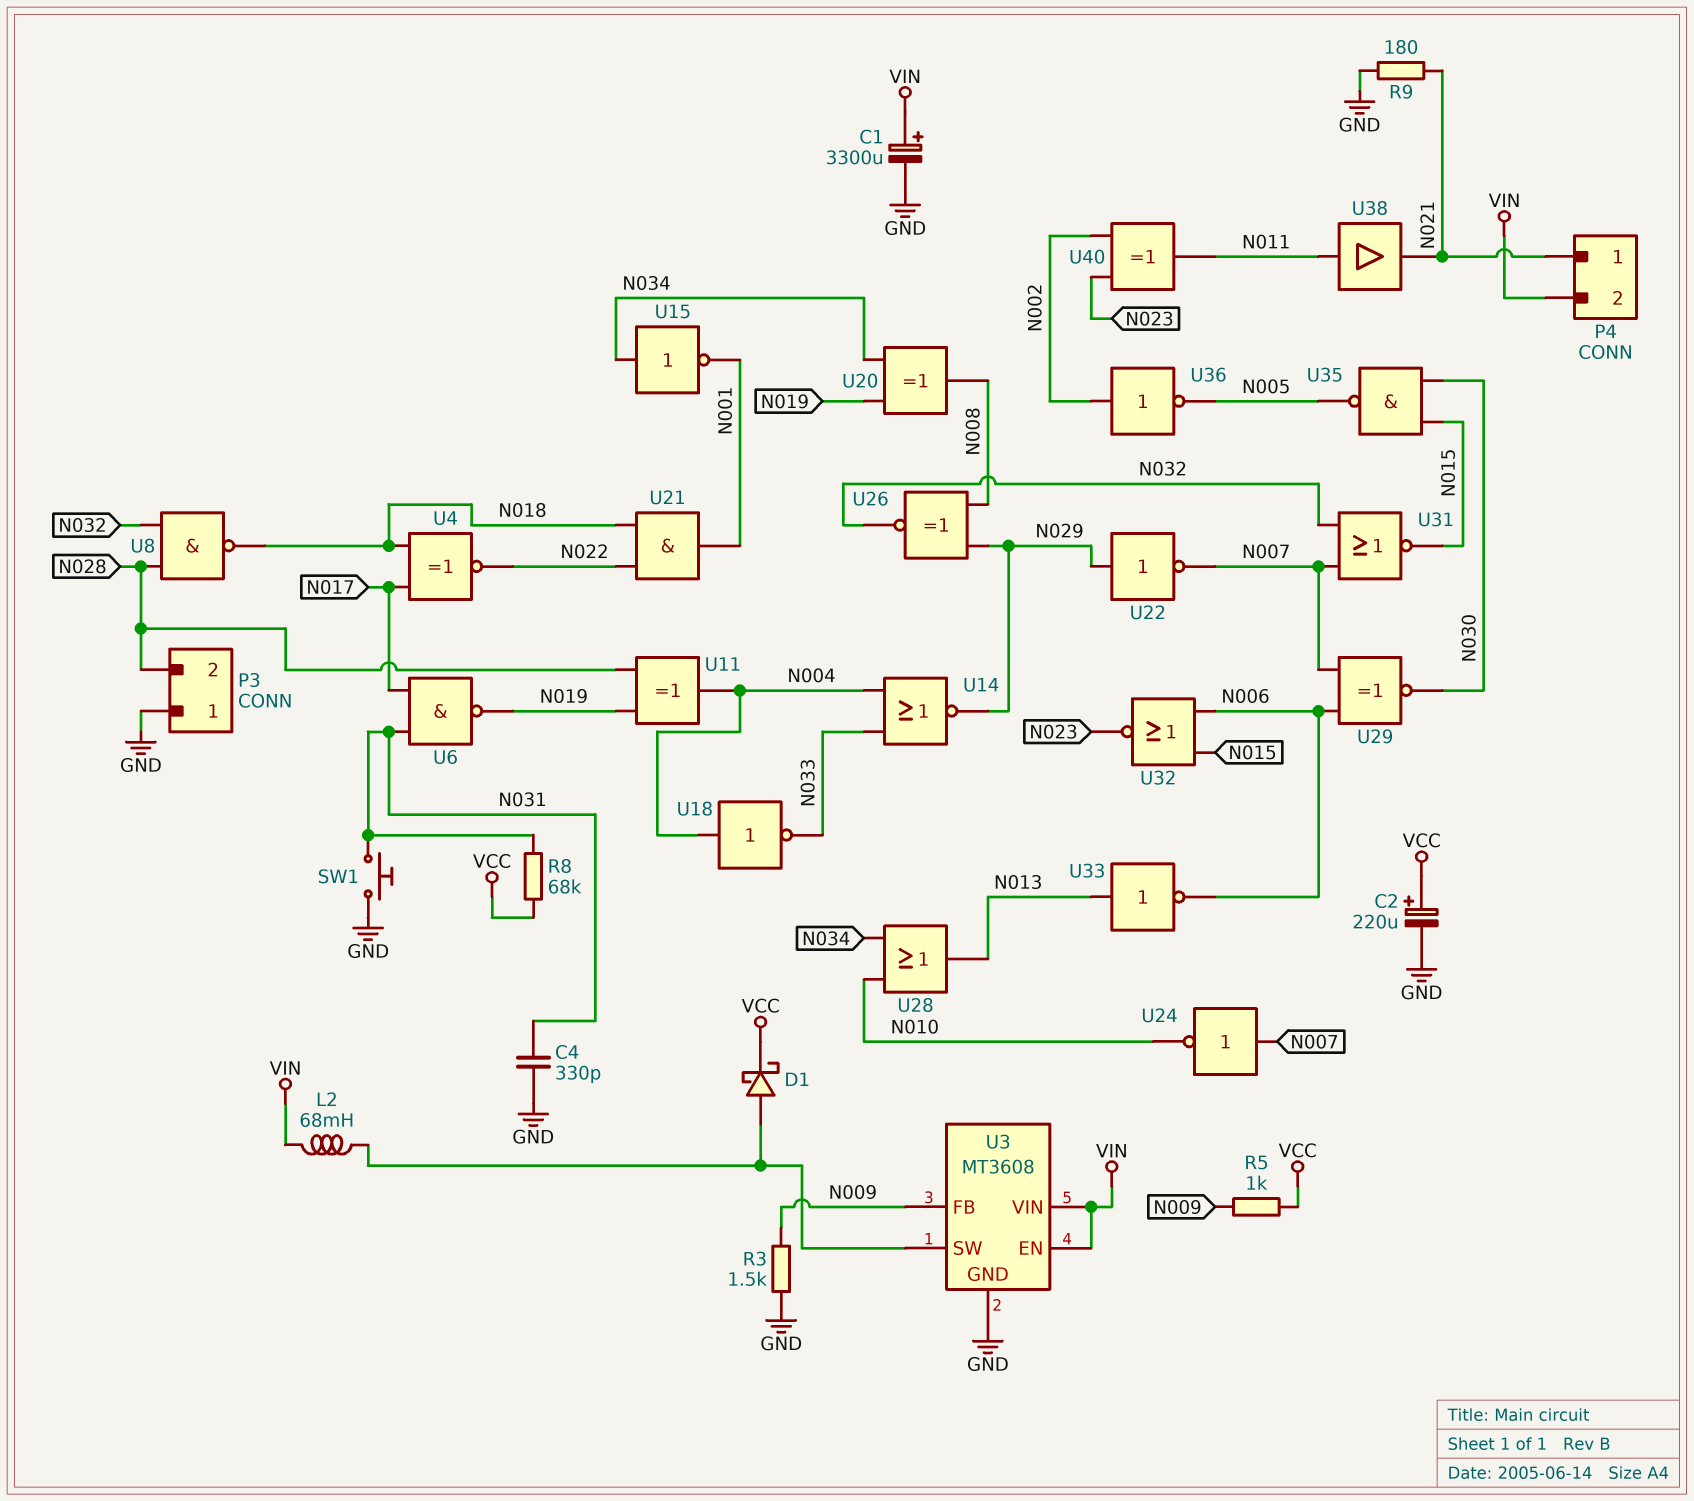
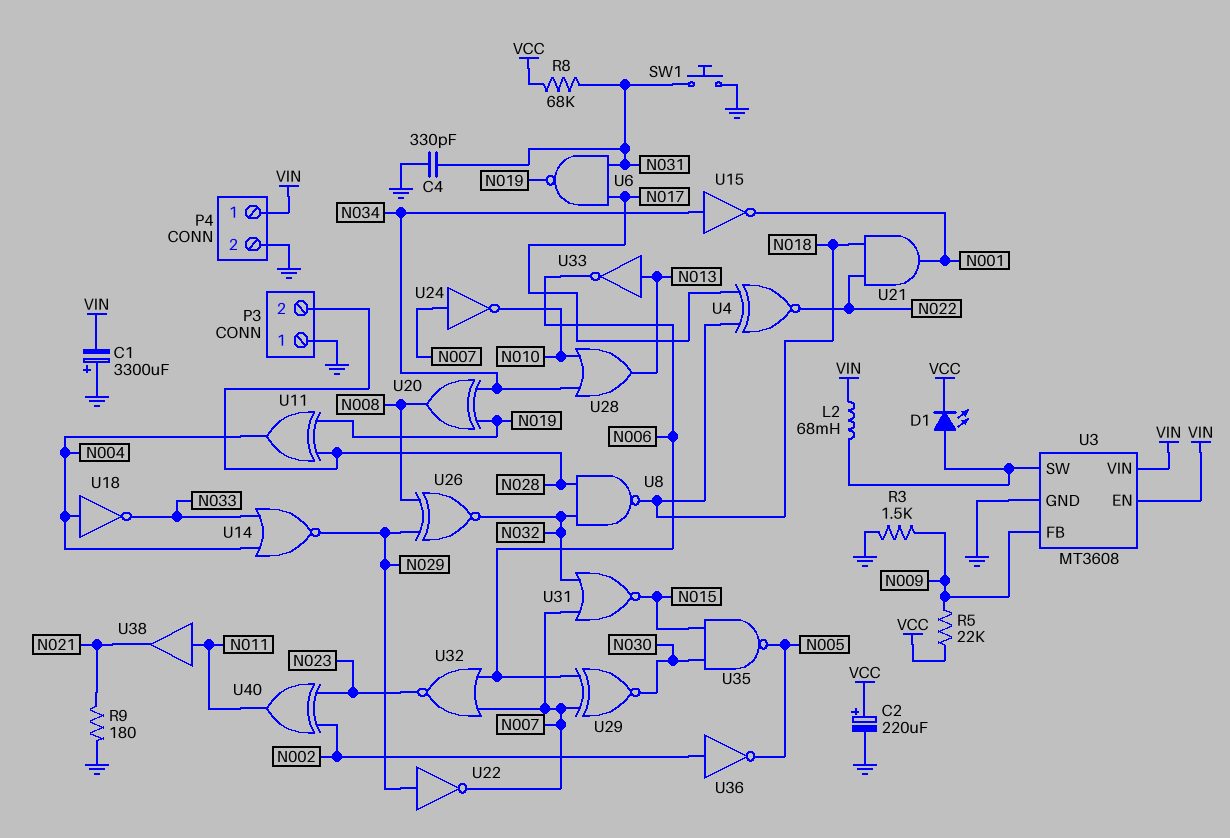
C1: 3300uF (plus VIN, minus GND) -> 3300uF (plus GND, minus VIN)
D1: schottky (A U3/SW, K VCC) -> LED (A U3/SW, K VCC)
P4 pin 1: N021 -> VIN
P4 pin 2: VIN -> GND
R5: 1k (N009, VCC) -> 22k (N009, VCC)
U32: NOR (in N006, in N015, out N023) -> NOR (in N006, in N007, out N023)

